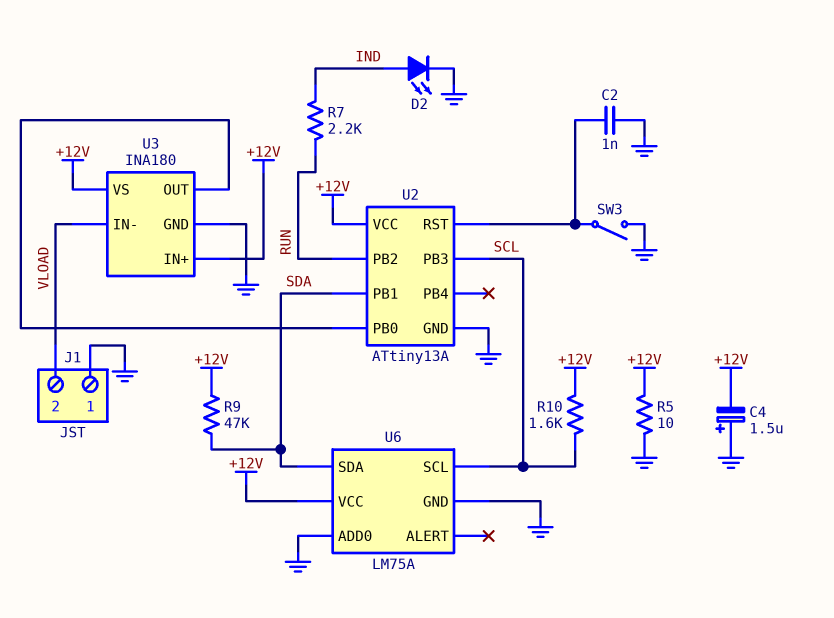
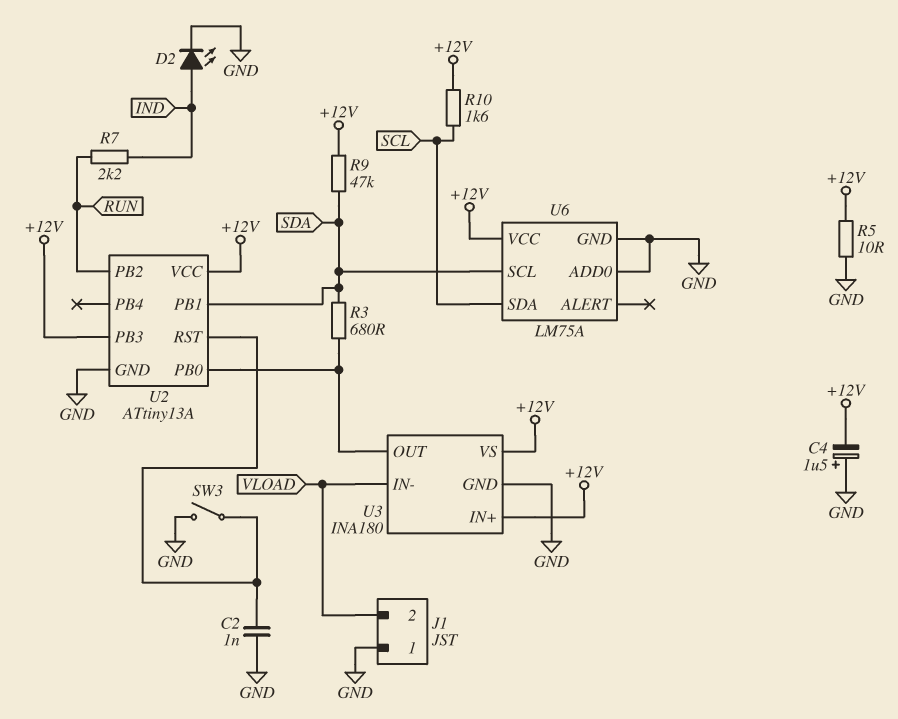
R3: none -> 680 (SDA, U2/PB0)
U2 pin PB3: SCL -> +12V
U6 pin SCL: SCL -> SDA
U6 pin SDA: SDA -> SCL

